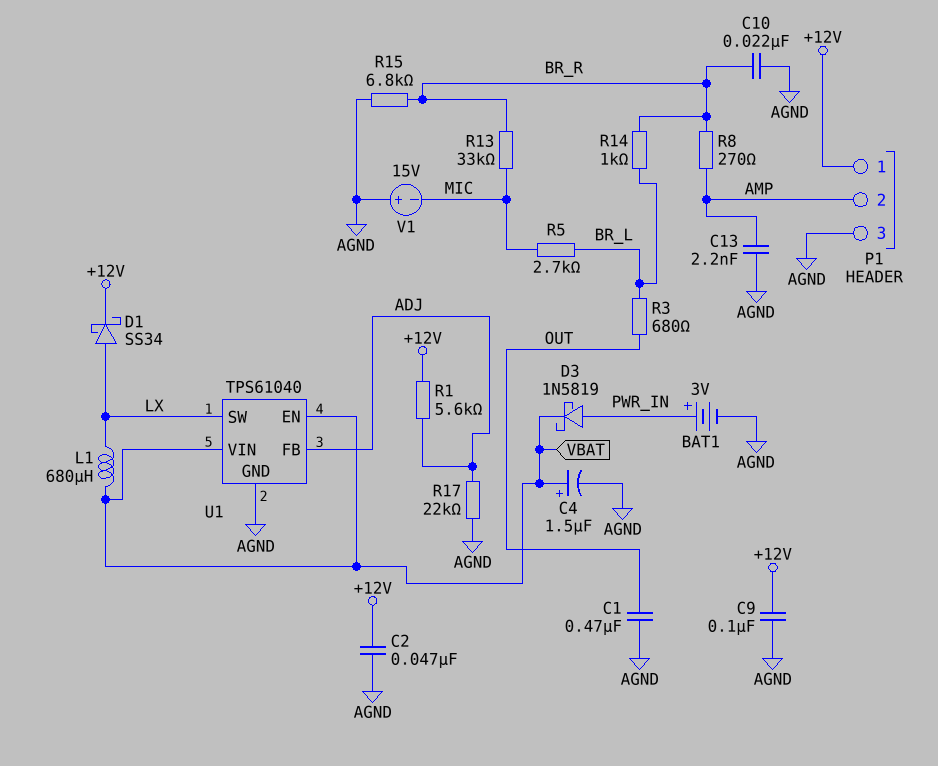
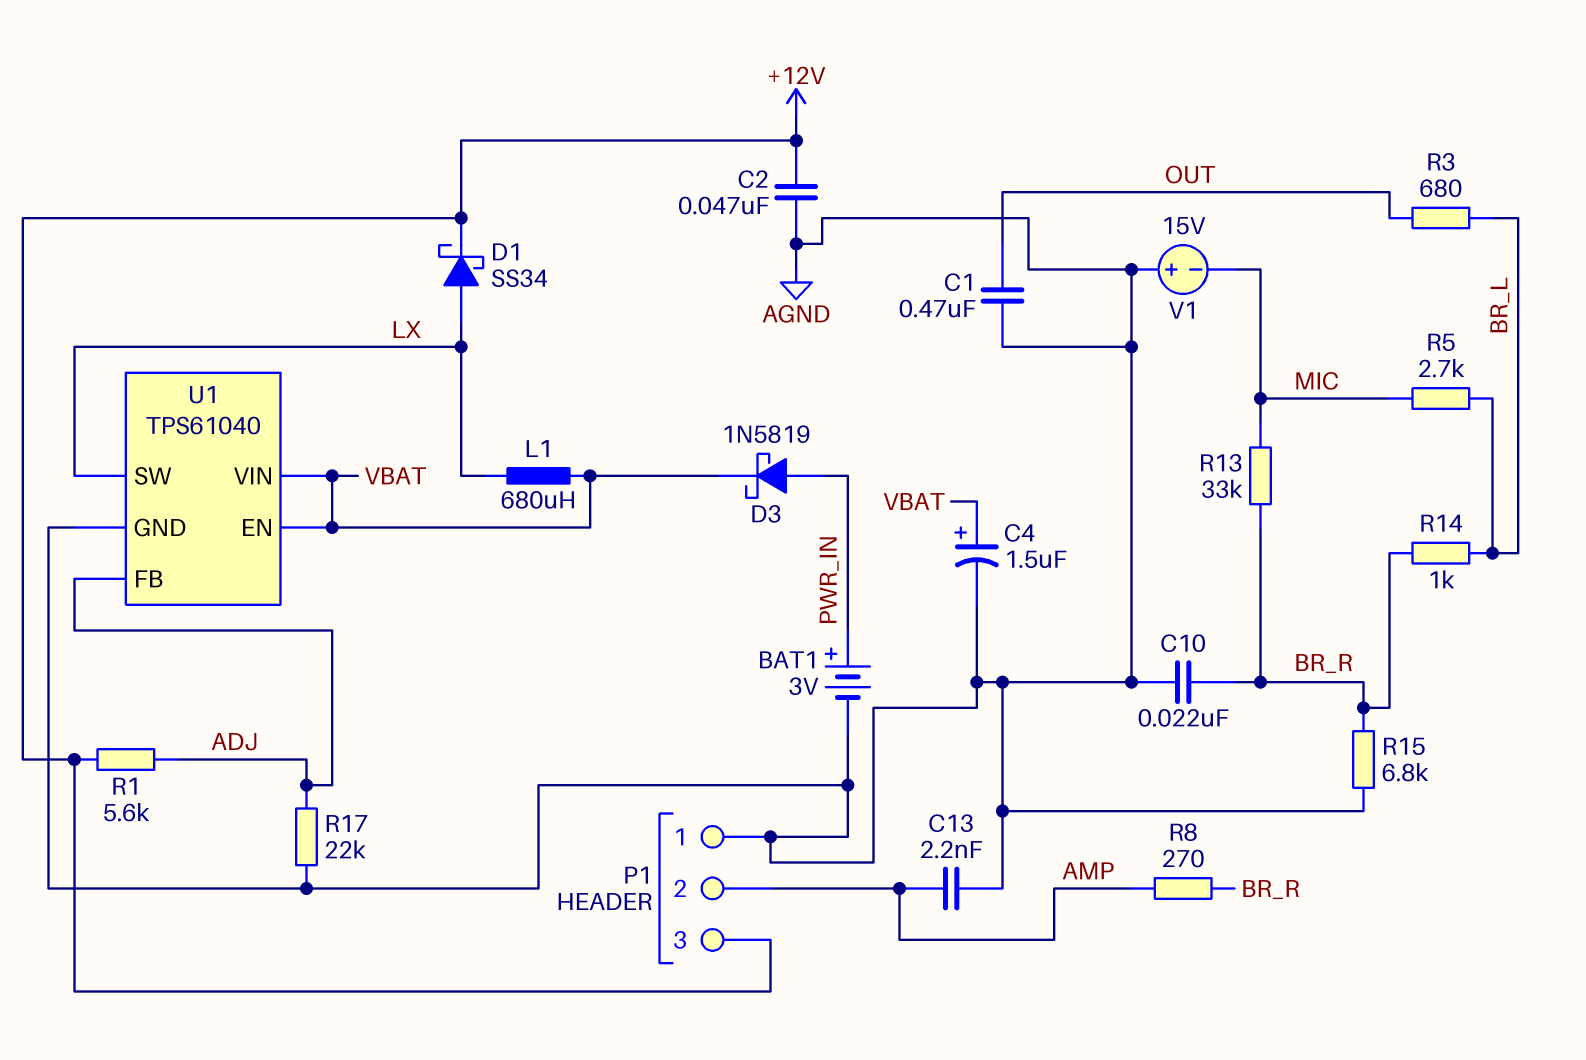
C9: 100nF (+12V, AGND) -> none
P1 pin 1: +12V -> AGND
P1 pin 3: AGND -> +12V

